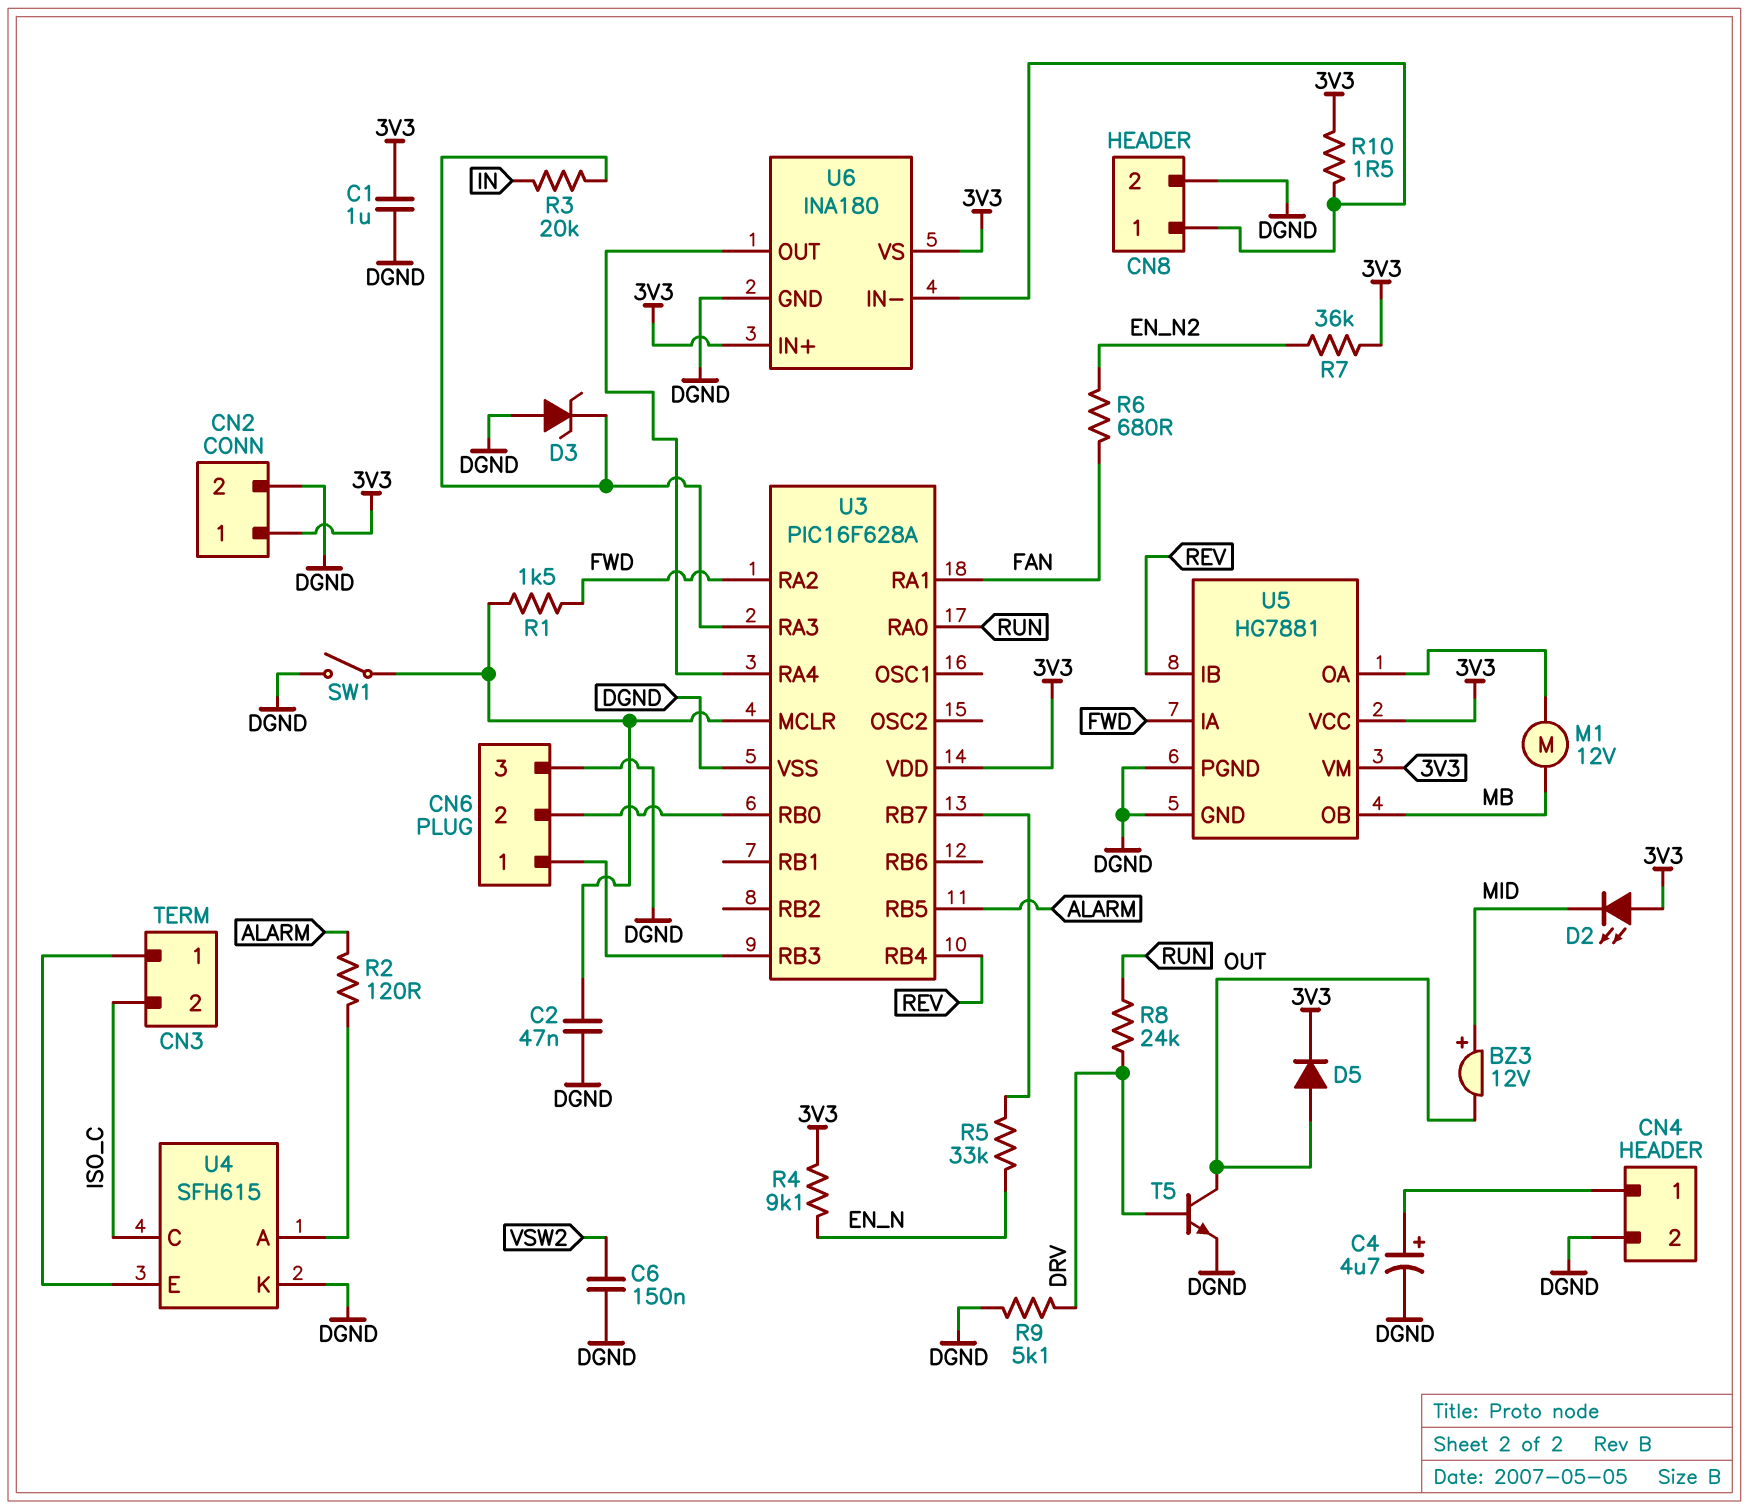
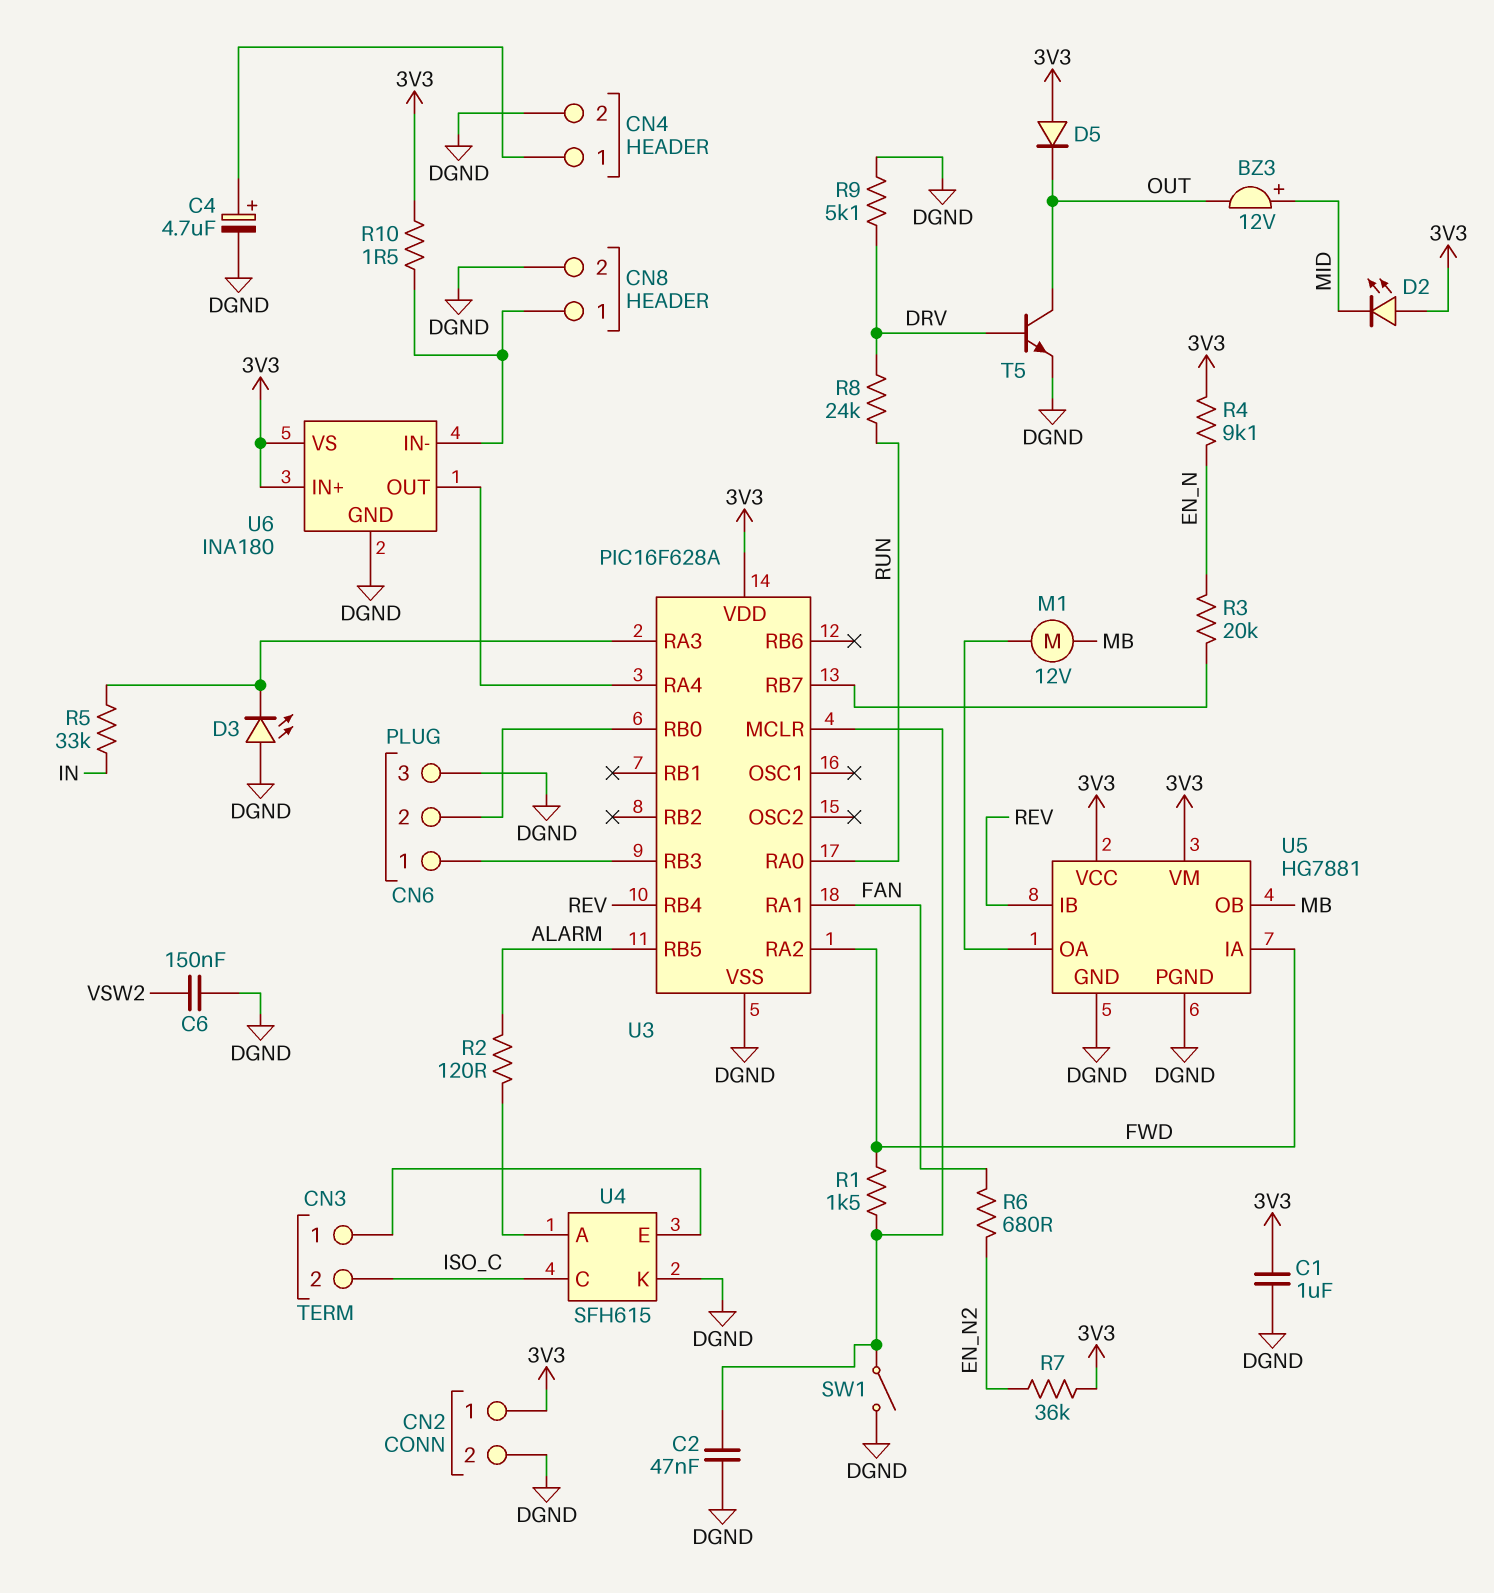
D3: zener (A DGND, K U3/RA3) -> LED (A DGND, K U3/RA3)
D5: diode (A OUT, K 3V3) -> diode (A 3V3, K OUT)
R3: 20k (IN, U3/RA3) -> 20k (EN_N, U3/RB7)
R5: 33k (EN_N, U3/RB7) -> 33k (IN, U3/RA3)

